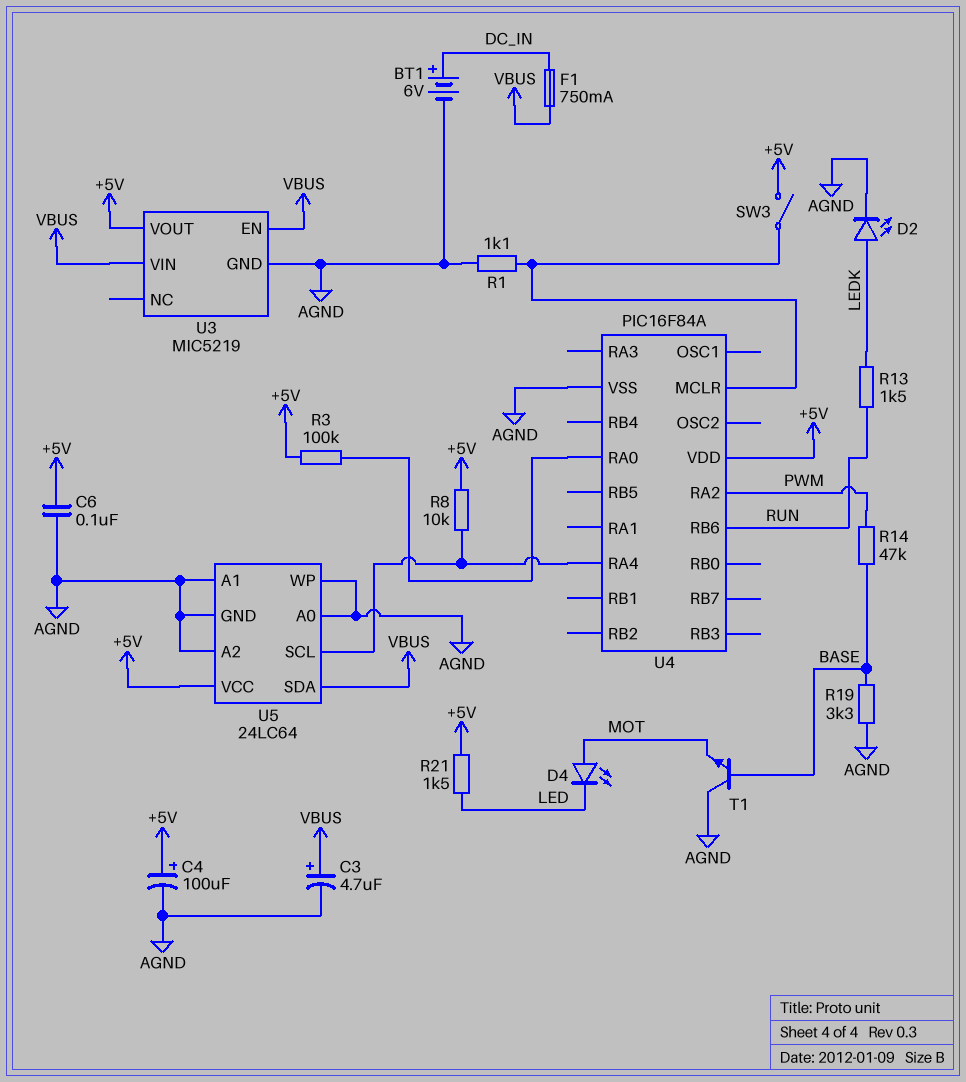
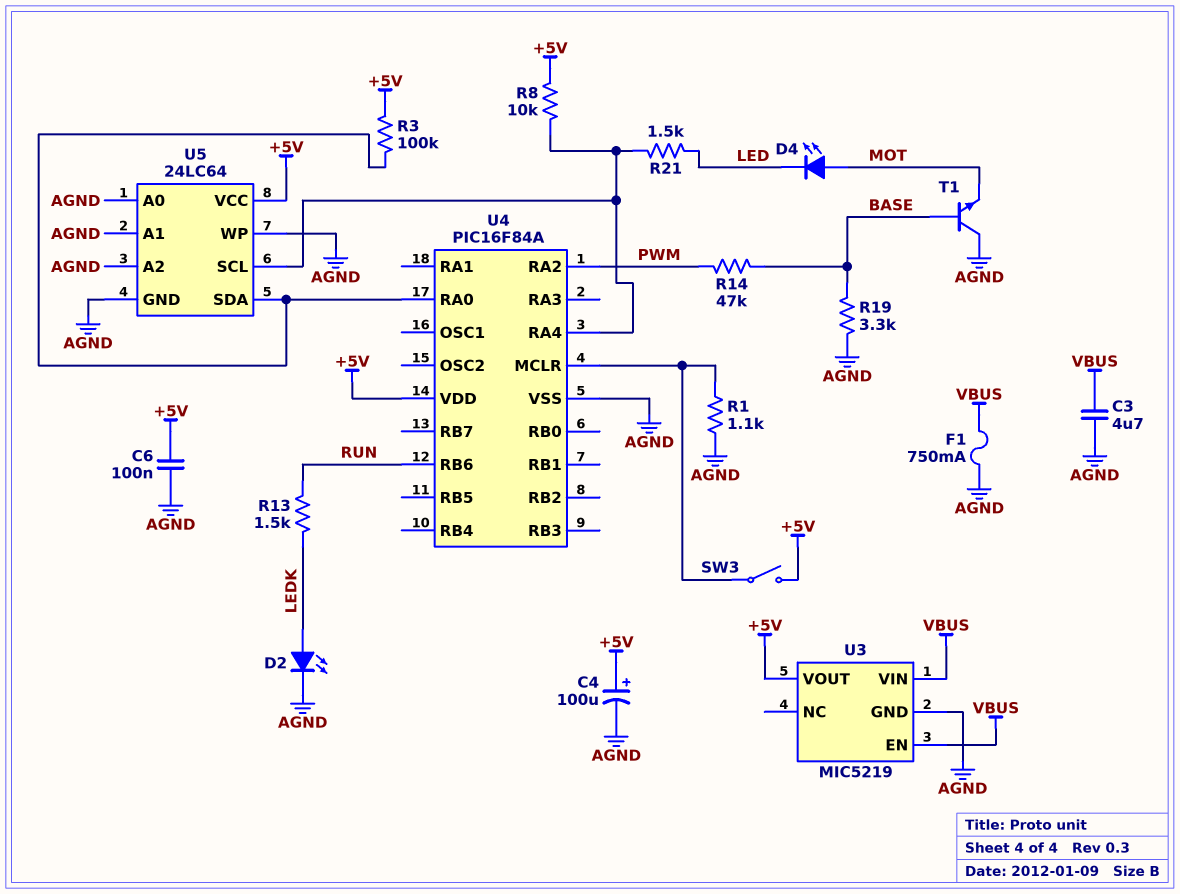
BT1: 6V (plus DC_IN, minus AGND) -> none
C3: 4.7uF (plus VBUS, minus AGND) -> 4.7uF (AGND, VBUS)
F1: 750mA (DC_IN, VBUS) -> 750mA (AGND, VBUS)
R21: 1.5k (+5V, LED) -> 1.5k (LED, U4/RA4)
U5 pin SDA: VBUS -> U4/RA0

